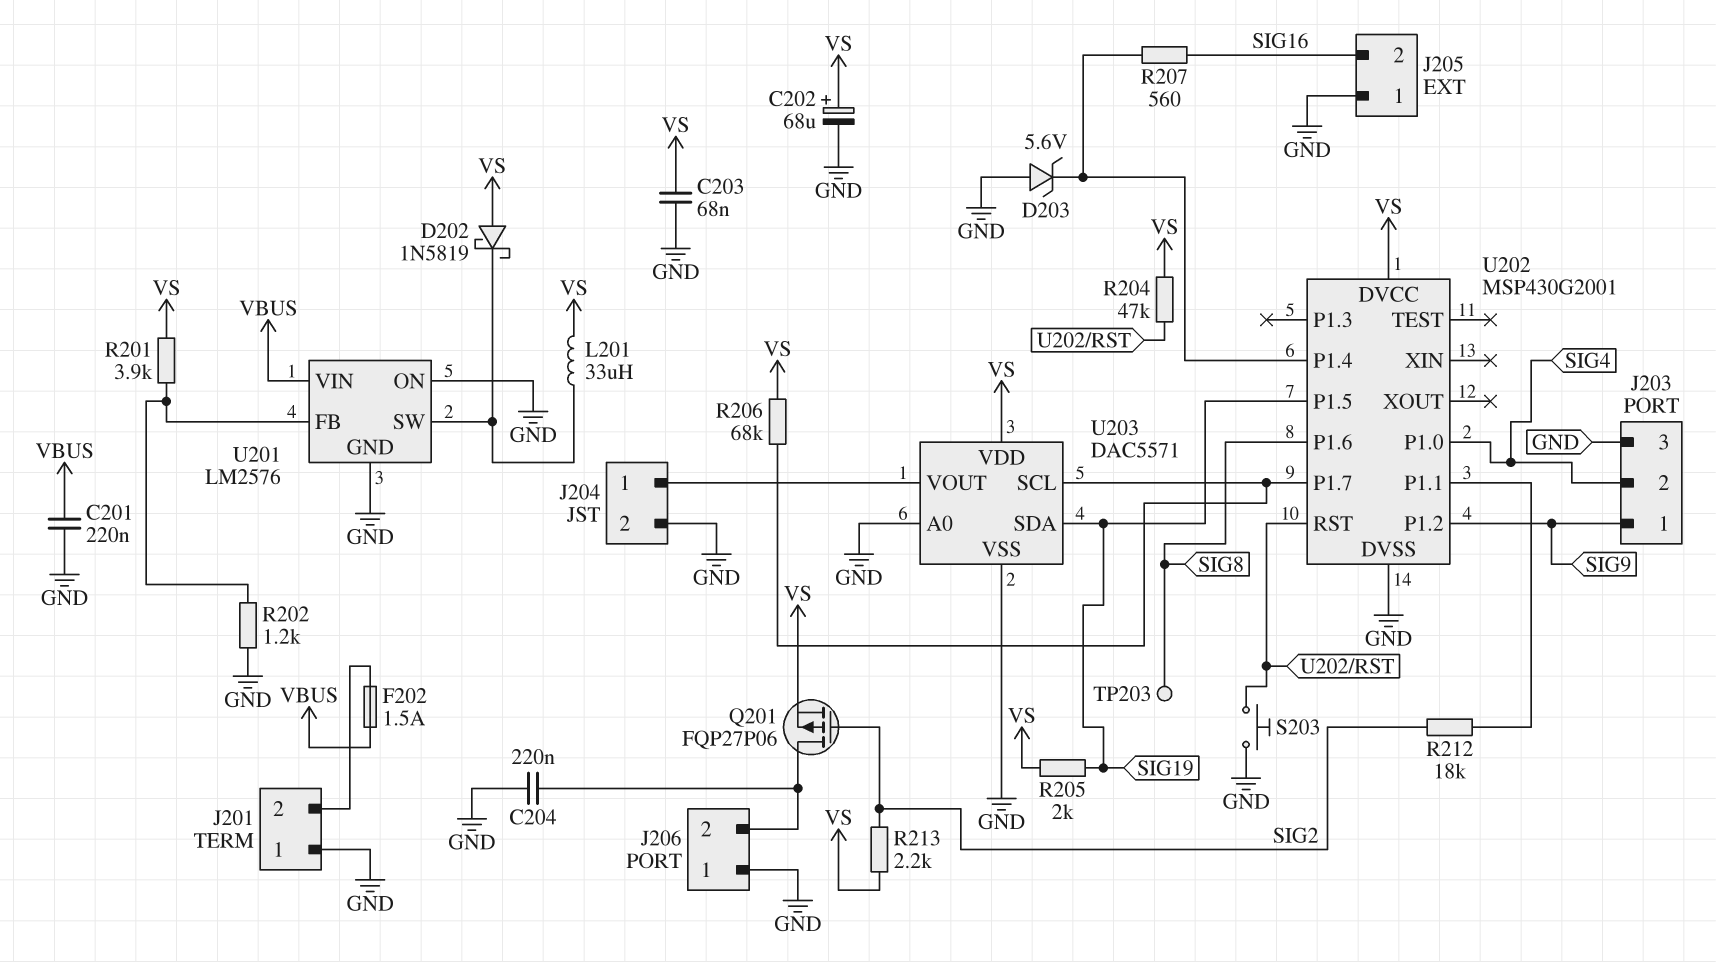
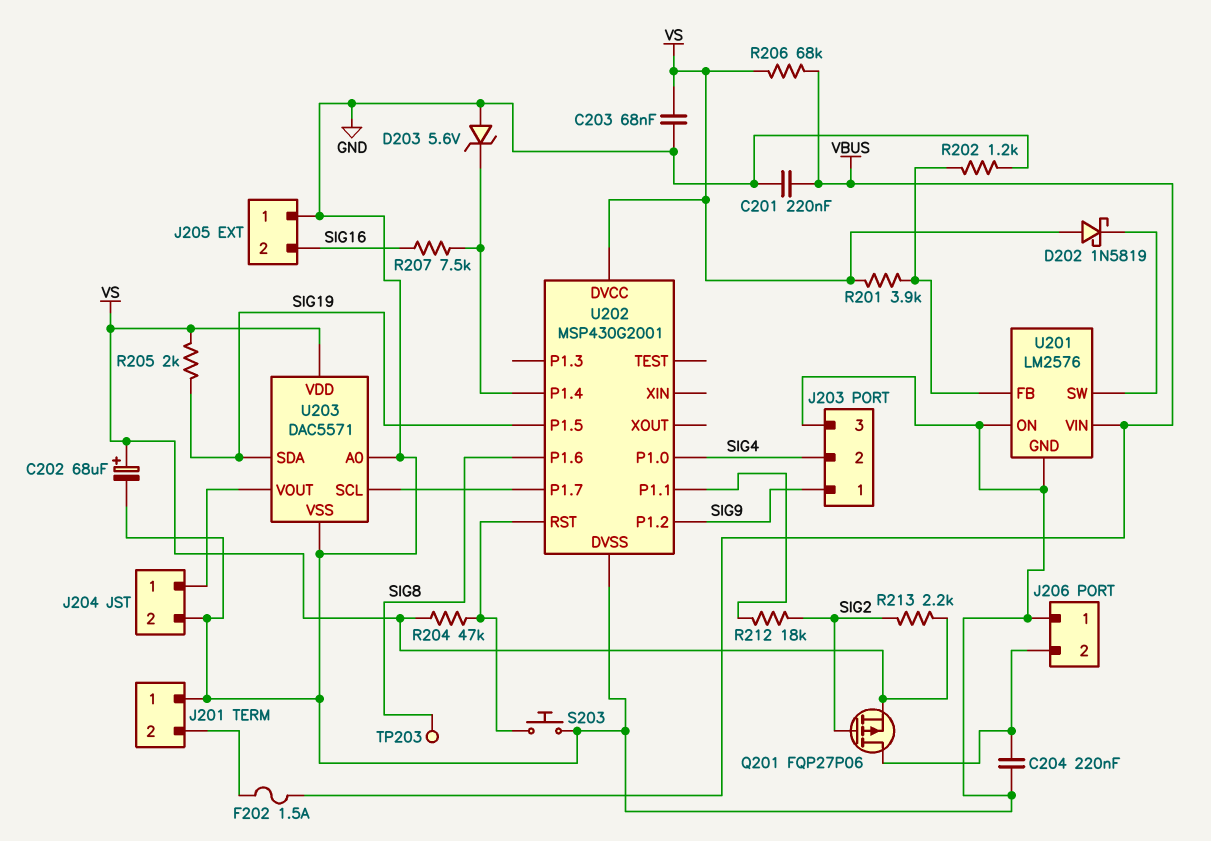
L201: 33uH (U201/SW, VS) -> none
R206: 68k (U202/P1.7, VS) -> 68k (VBUS, VS)
R207: 560 (SIG16, U202/P1.4) -> 7.5k (SIG16, U202/P1.4)

